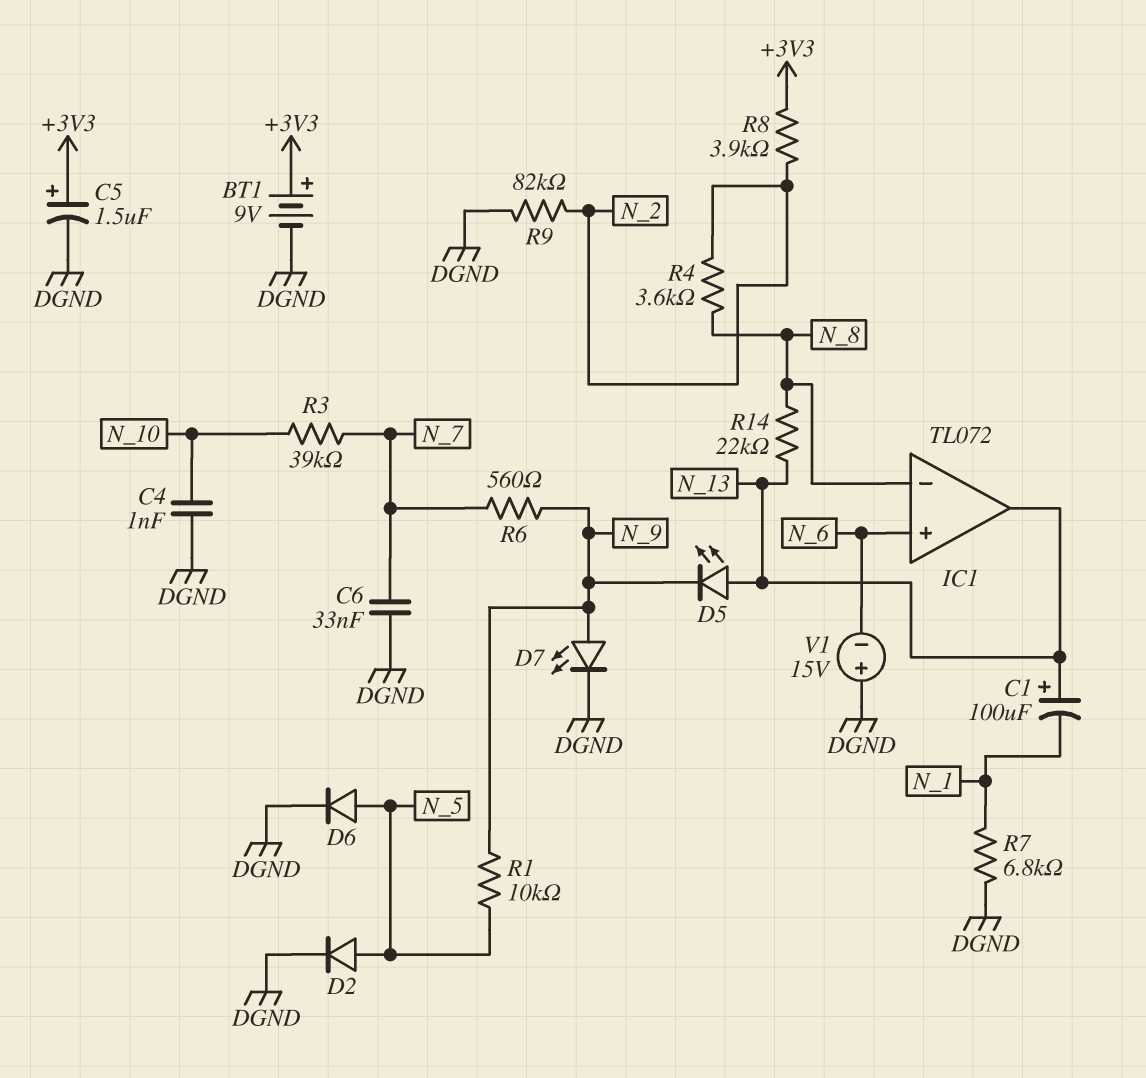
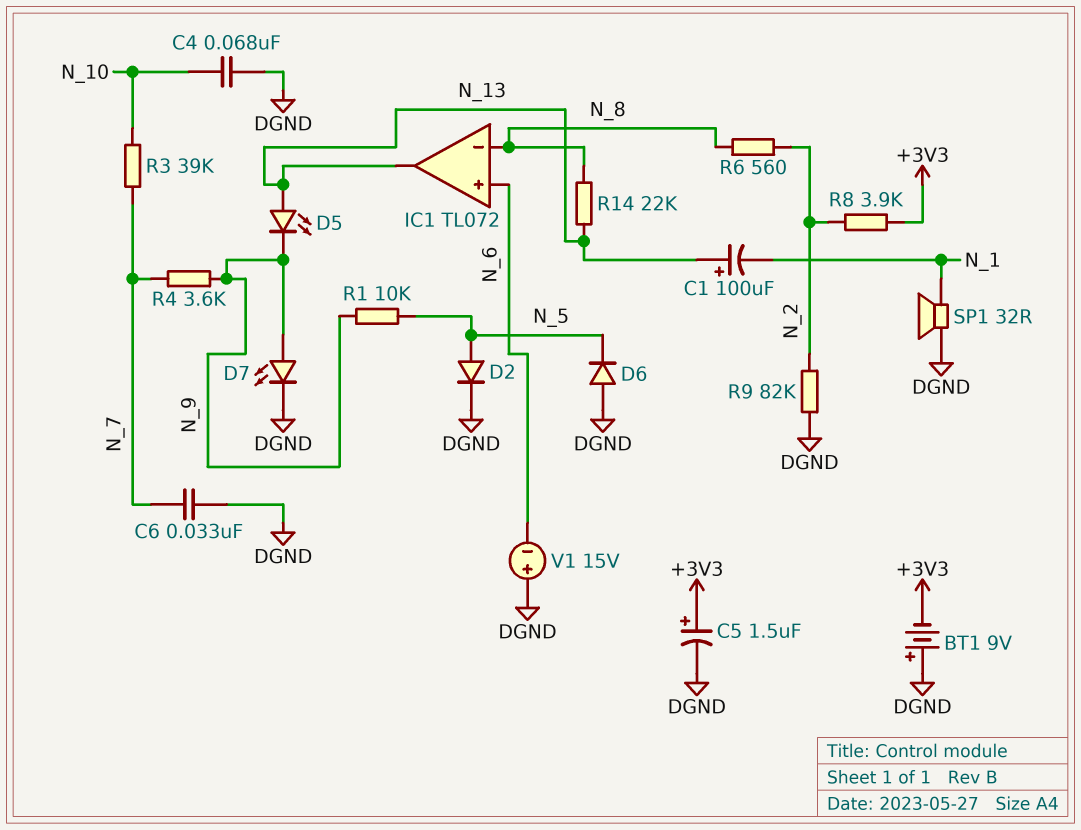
BT1: 9V (plus +3V3, minus DGND) -> 9V (plus DGND, minus +3V3)
C4: 1nF (DGND, N_10) -> 68nF (DGND, N_10)
D6: diode (A N_5, K DGND) -> diode (A DGND, K N_5)
R4: 3.6k (N_2, N_8) -> 3.6k (N_7, N_9)
R6: 560 (N_7, N_9) -> 560 (N_2, N_8)
R7: 6.8k (DGND, N_1) -> none
SP1: none -> speaker 32R (DGND, N_1)

